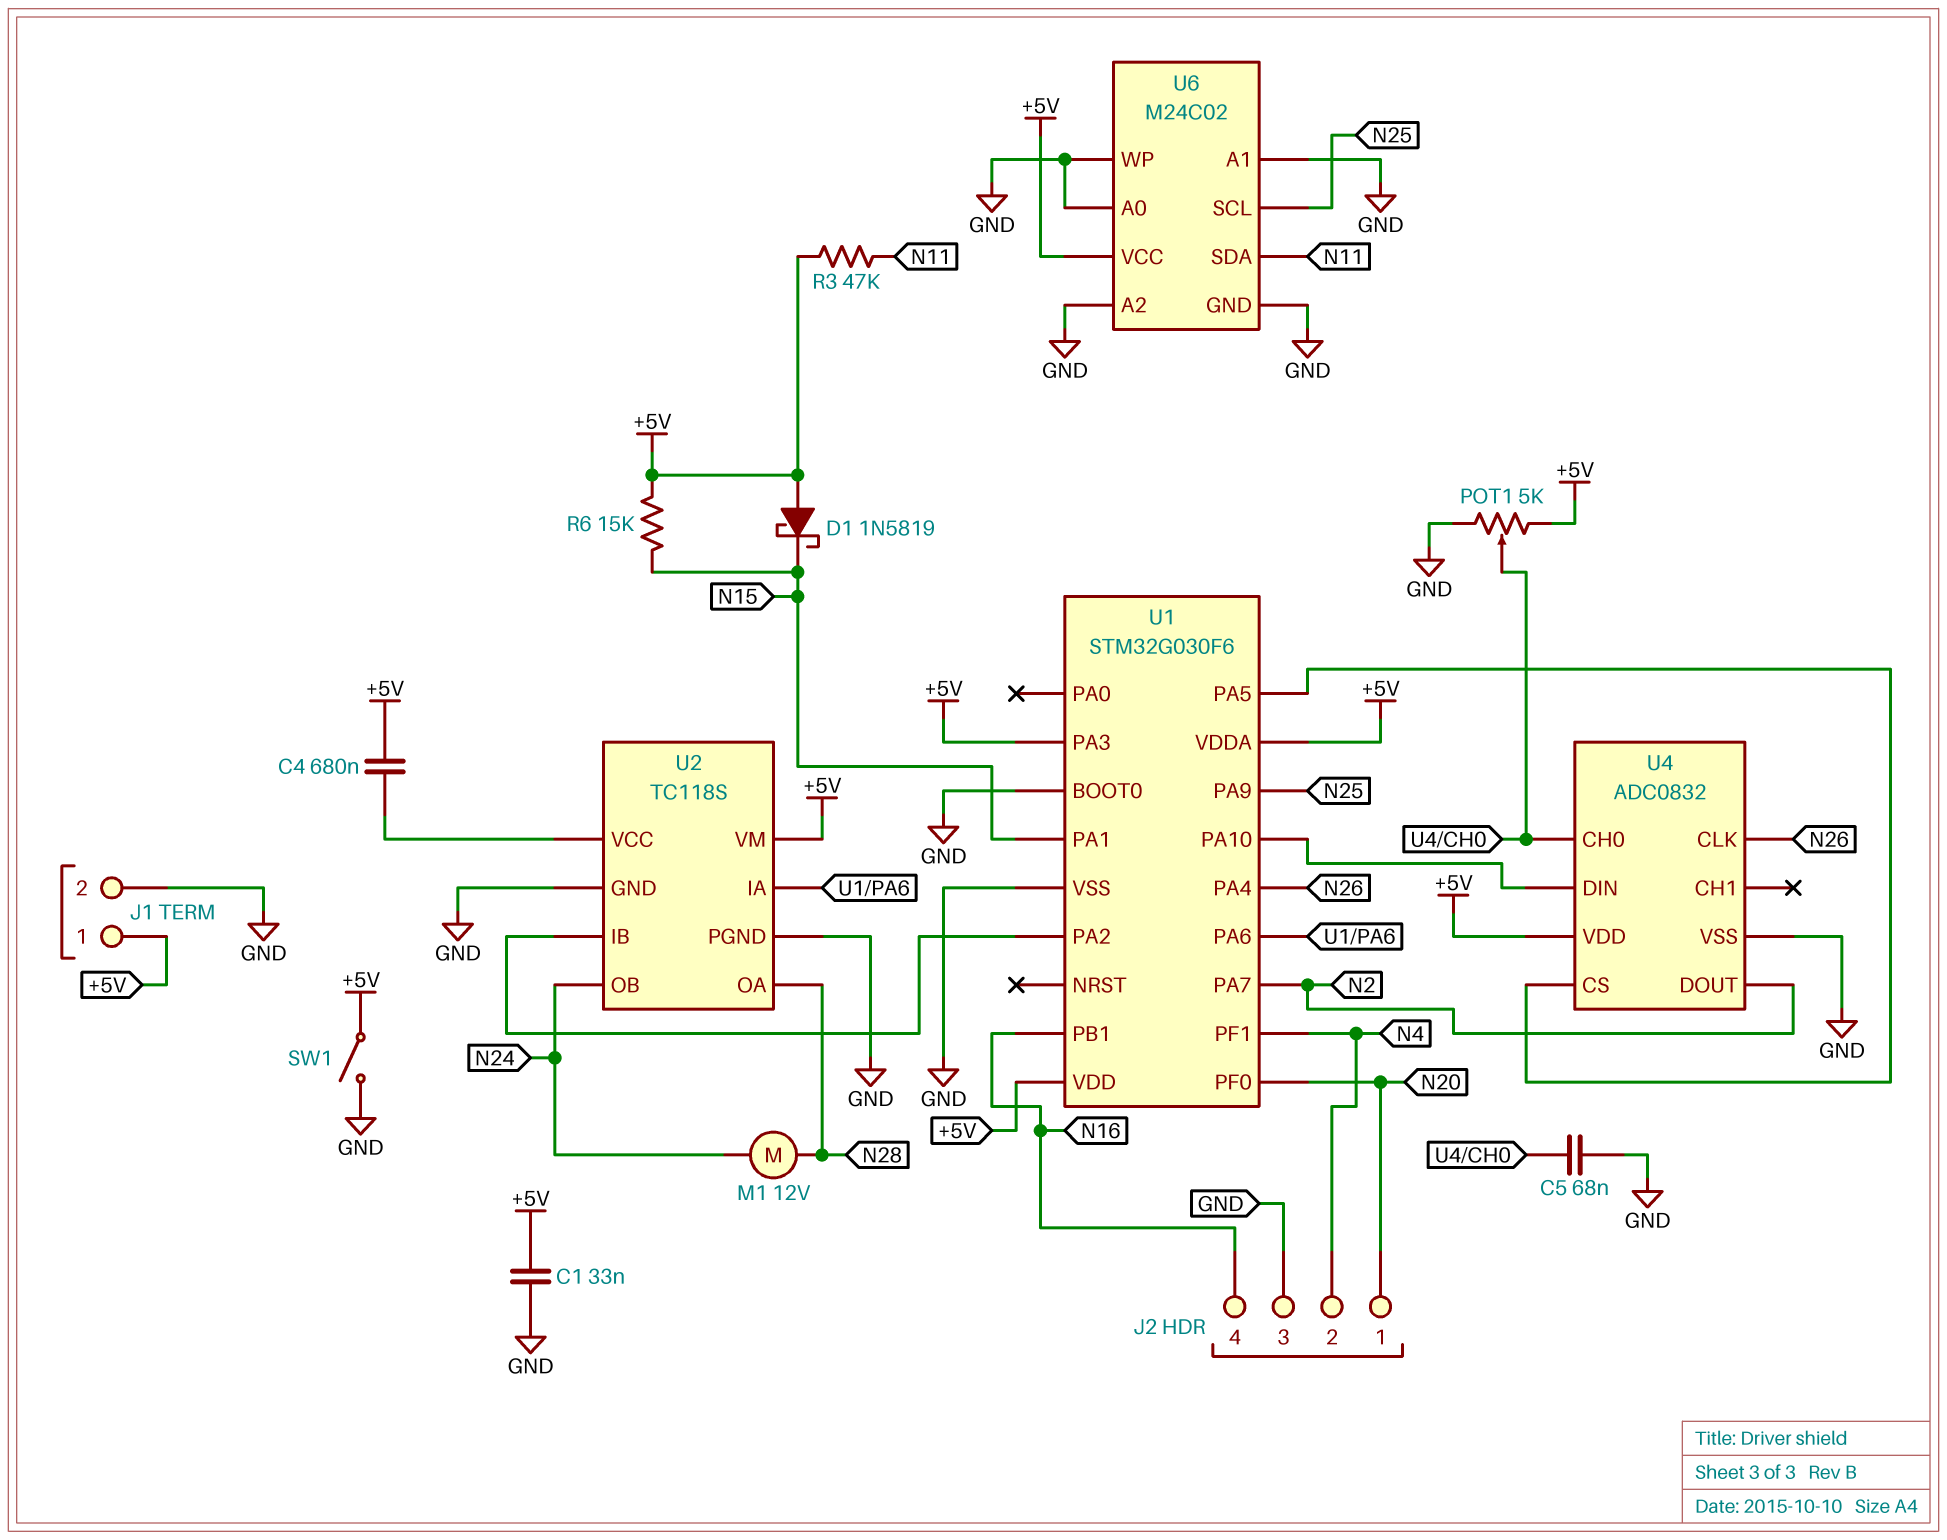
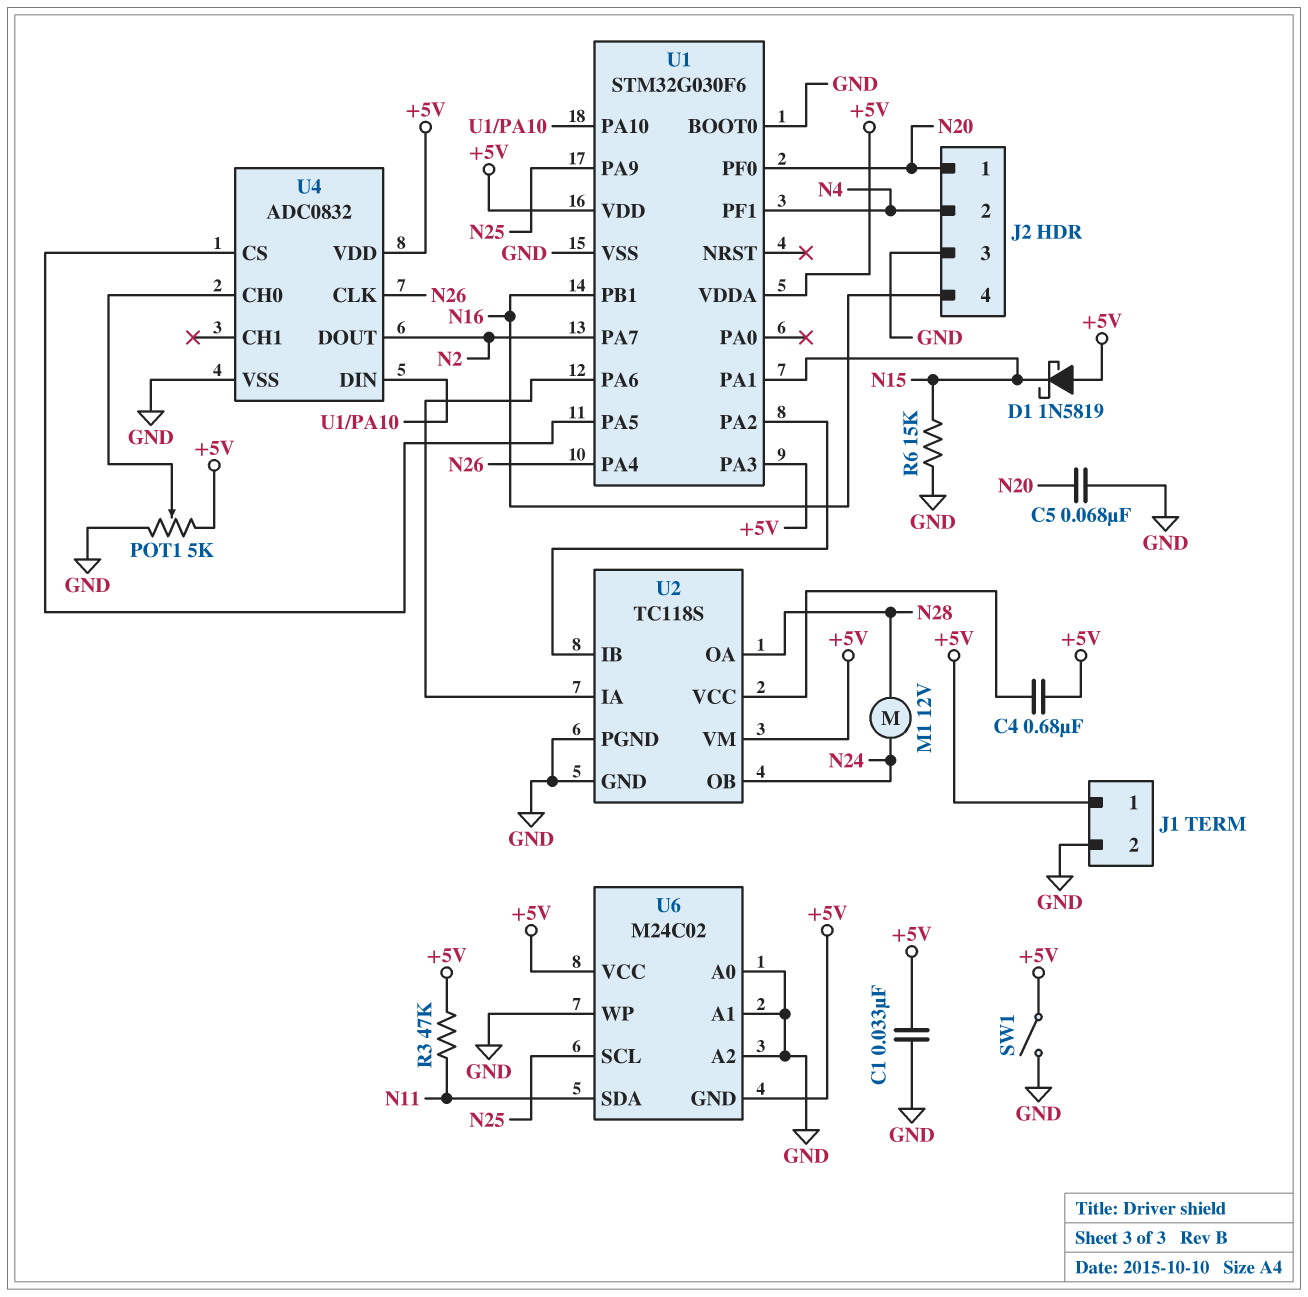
C5: 68nF (GND, U4/CH0) -> 68nF (GND, N20)
R6: 15k (+5V, N15) -> 15k (GND, N15)
U6 pin GND: GND -> +5V

